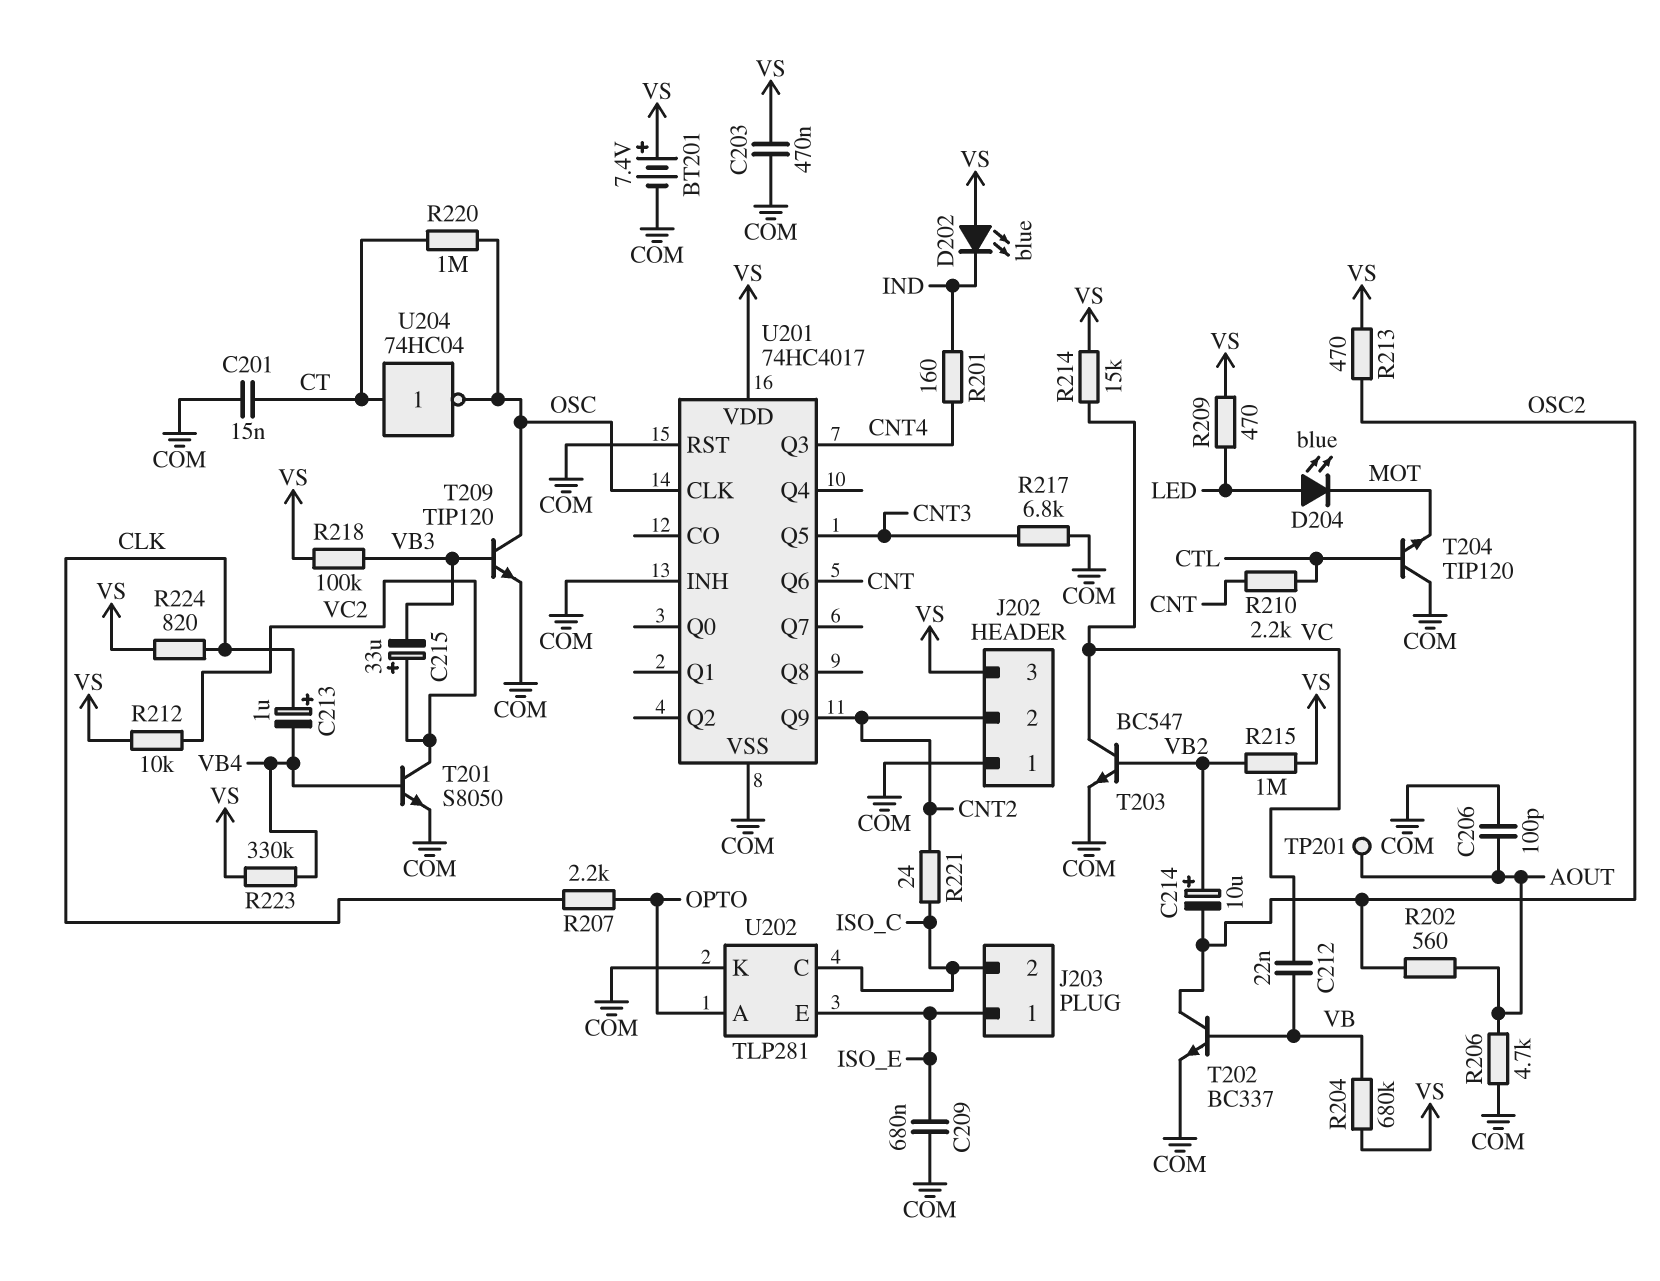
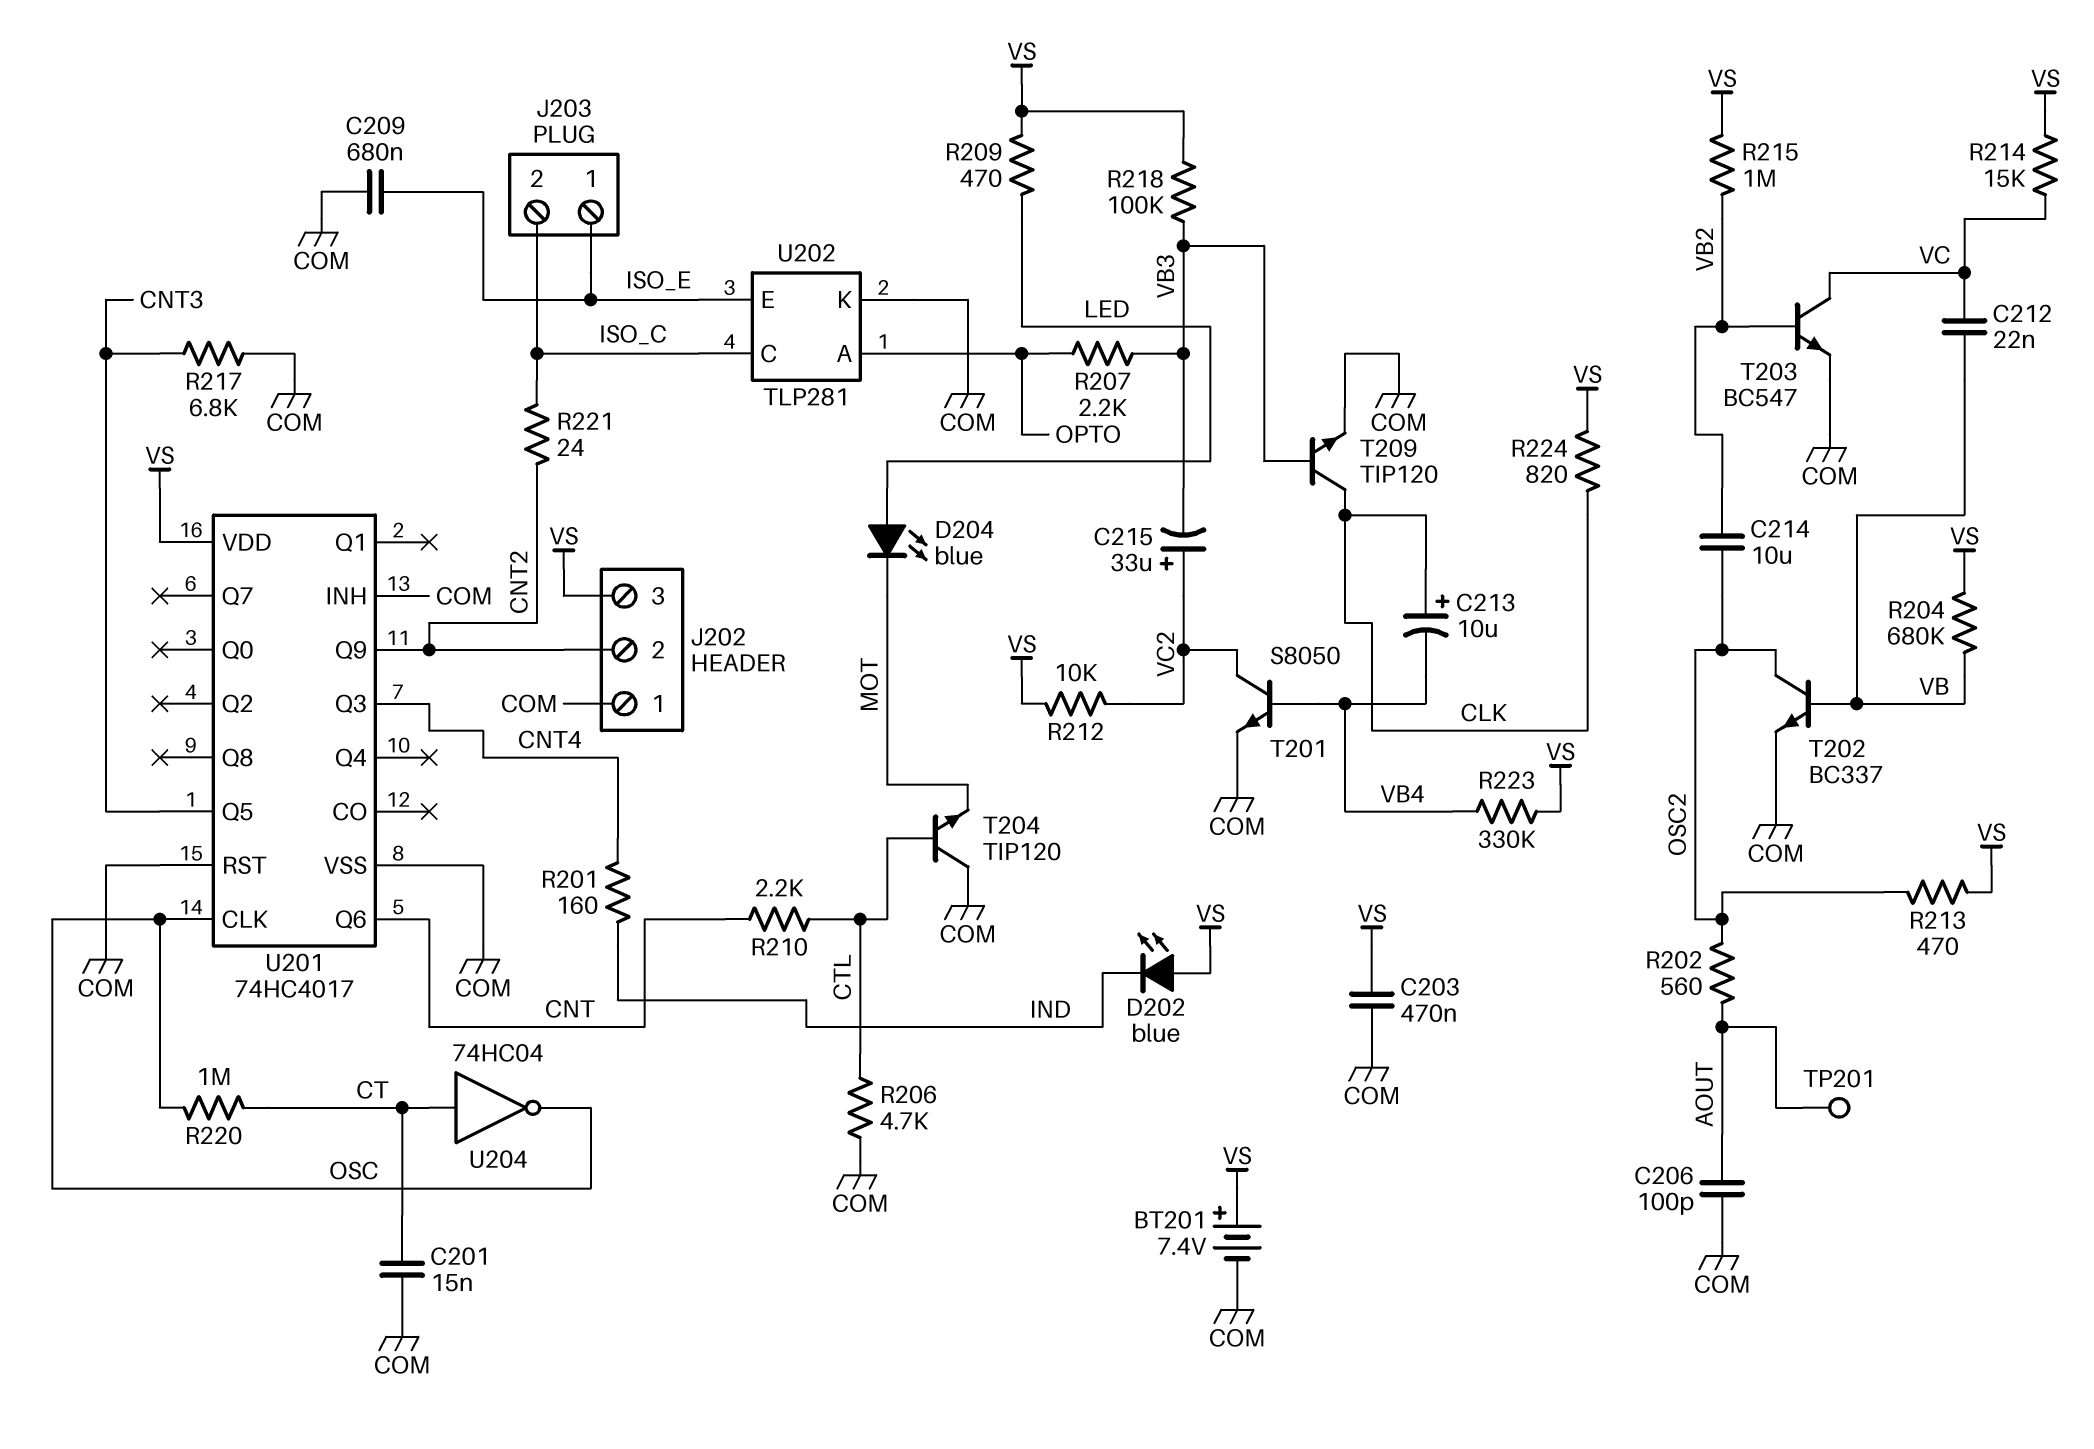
C213: 1uF (plus CLK, minus VB4) -> 10uF (plus CLK, minus VB4)
C214: 10uF (plus VB2, minus OSC2) -> 10uF (OSC2, VB2)
R206: 4.7k (AOUT, COM) -> 4.7k (COM, CTL)
R207: 2.2k (CLK, OPTO) -> 2.2k (OPTO, VB3)
T209: NPN TIP120 (B VB3, C OSC, E COM) -> NPN TIP120 (B VB3, C CLK, E COM)

